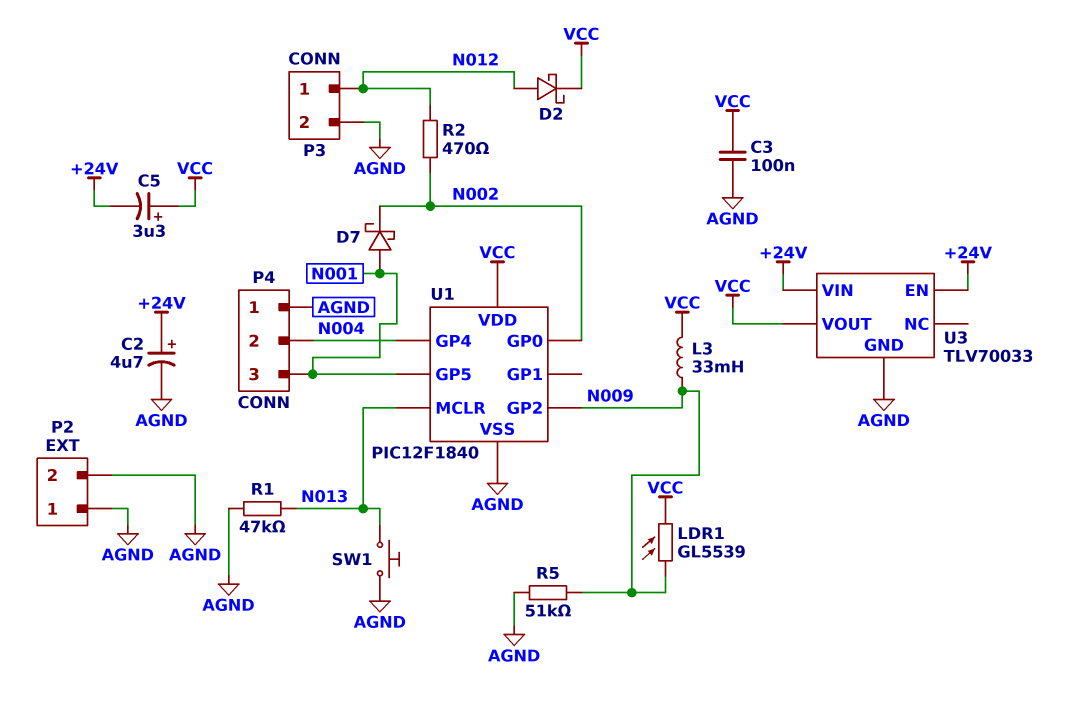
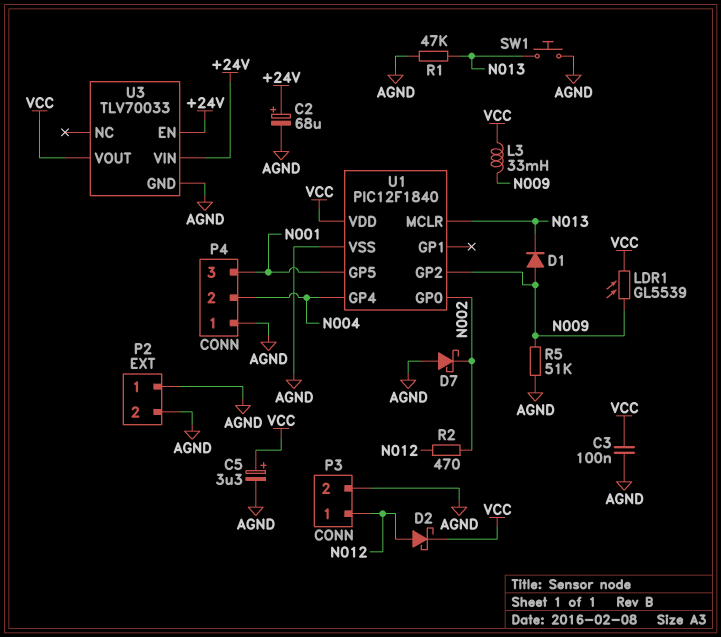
C2: 4.7uF (plus +24V, minus AGND) -> 68uF (plus +24V, minus AGND)
C5: 3.3uF (plus VCC, minus +24V) -> 3.3uF (plus VCC, minus AGND)
D1: none -> diode (A N009, K N013)
D7: schottky (A N001, K N002) -> schottky (A AGND, K N002)

